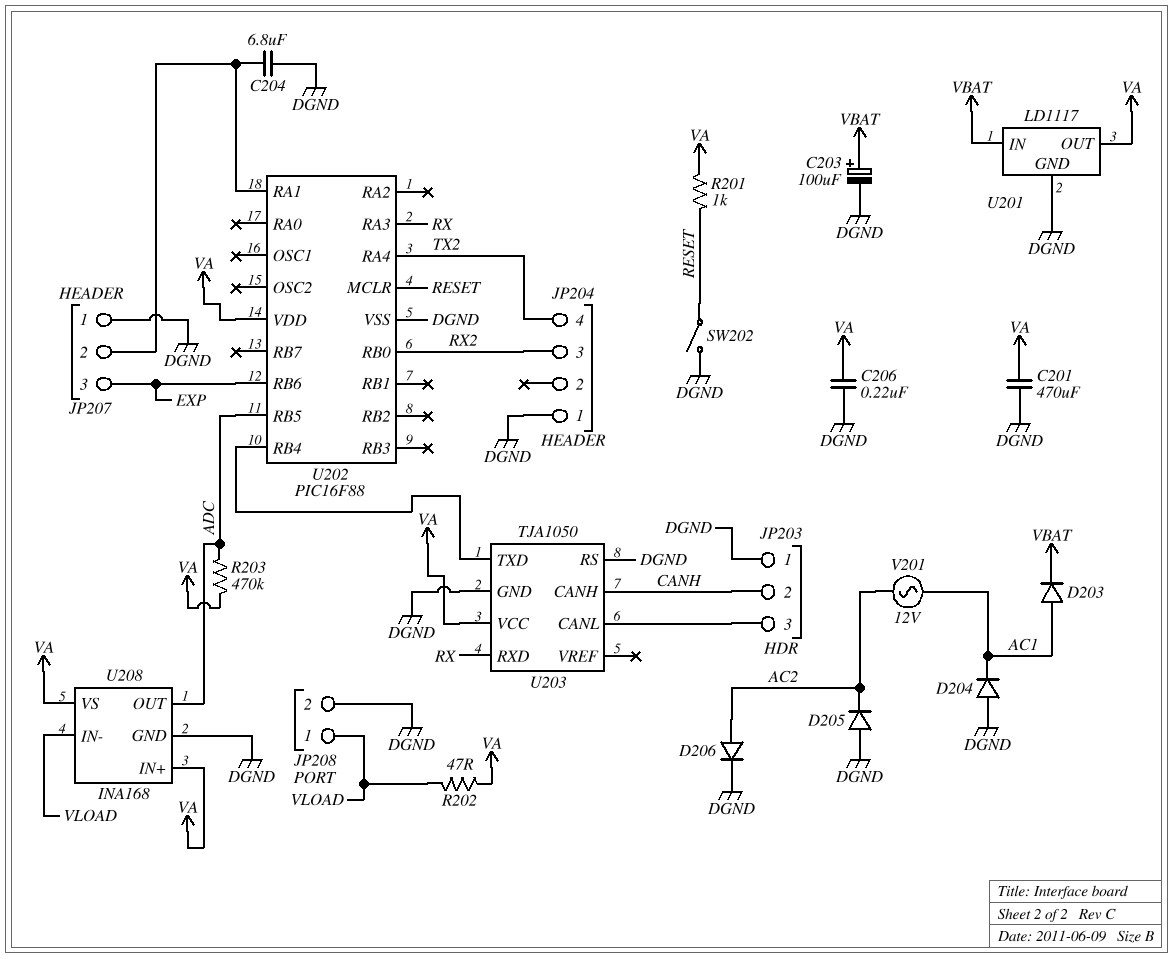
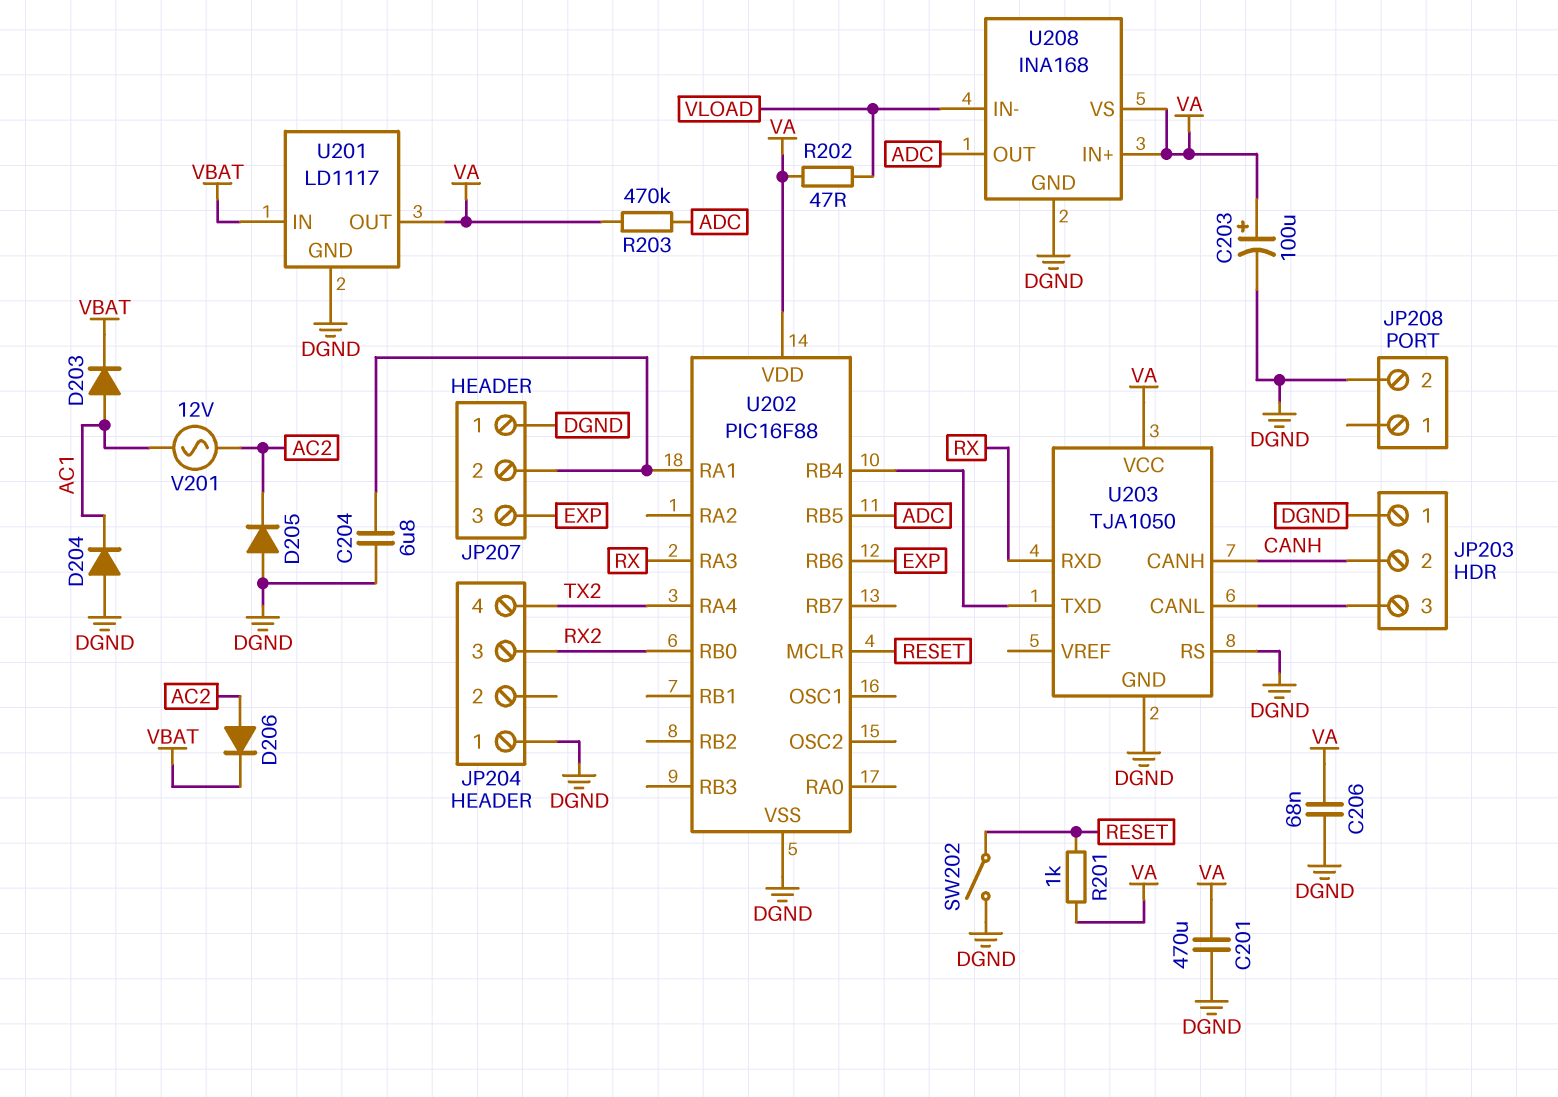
C203: 100uF (plus VBAT, minus DGND) -> 100uF (plus VA, minus DGND)
C206: 220nF (DGND, VA) -> 68nF (DGND, VA)
D206: diode (A AC2, K DGND) -> diode (A AC2, K VBAT)
JP208 pin 1: VLOAD -> none

